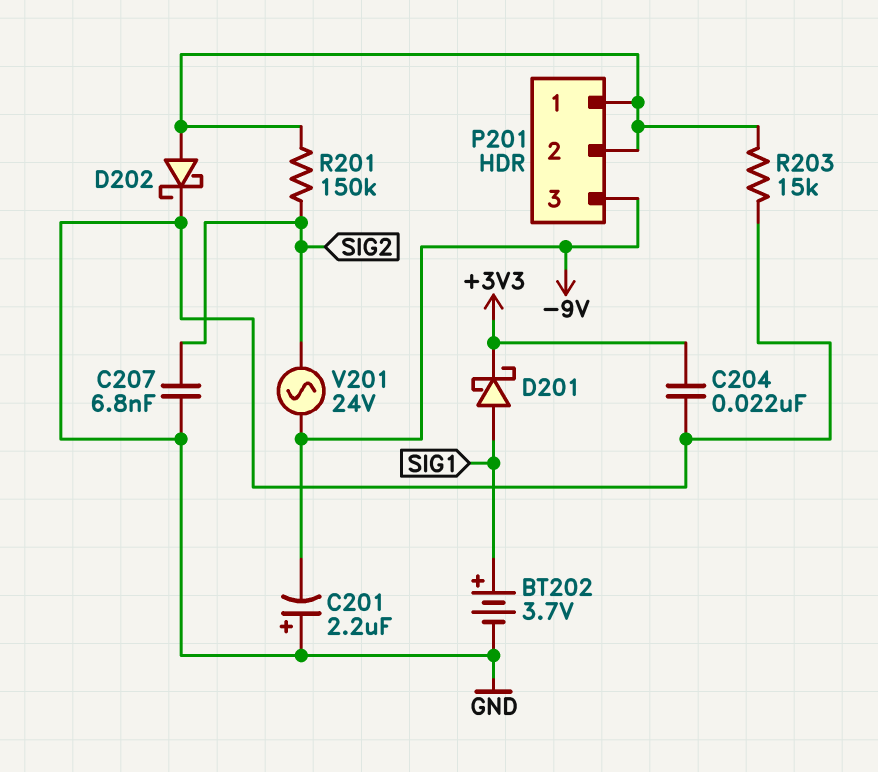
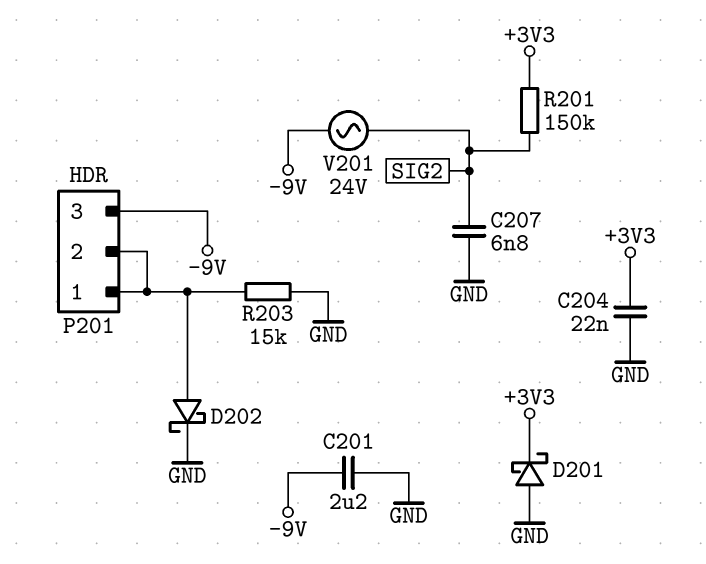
BT202: 3.7V (plus SIG1, minus GND) -> none
C201: 2.2uF (plus GND, minus -9V) -> 2.2uF (-9V, GND)
D201: schottky (A SIG1, K +3V3) -> schottky (A GND, K +3V3)
R201: 150k (P201/1, SIG2) -> 150k (+3V3, SIG2)

